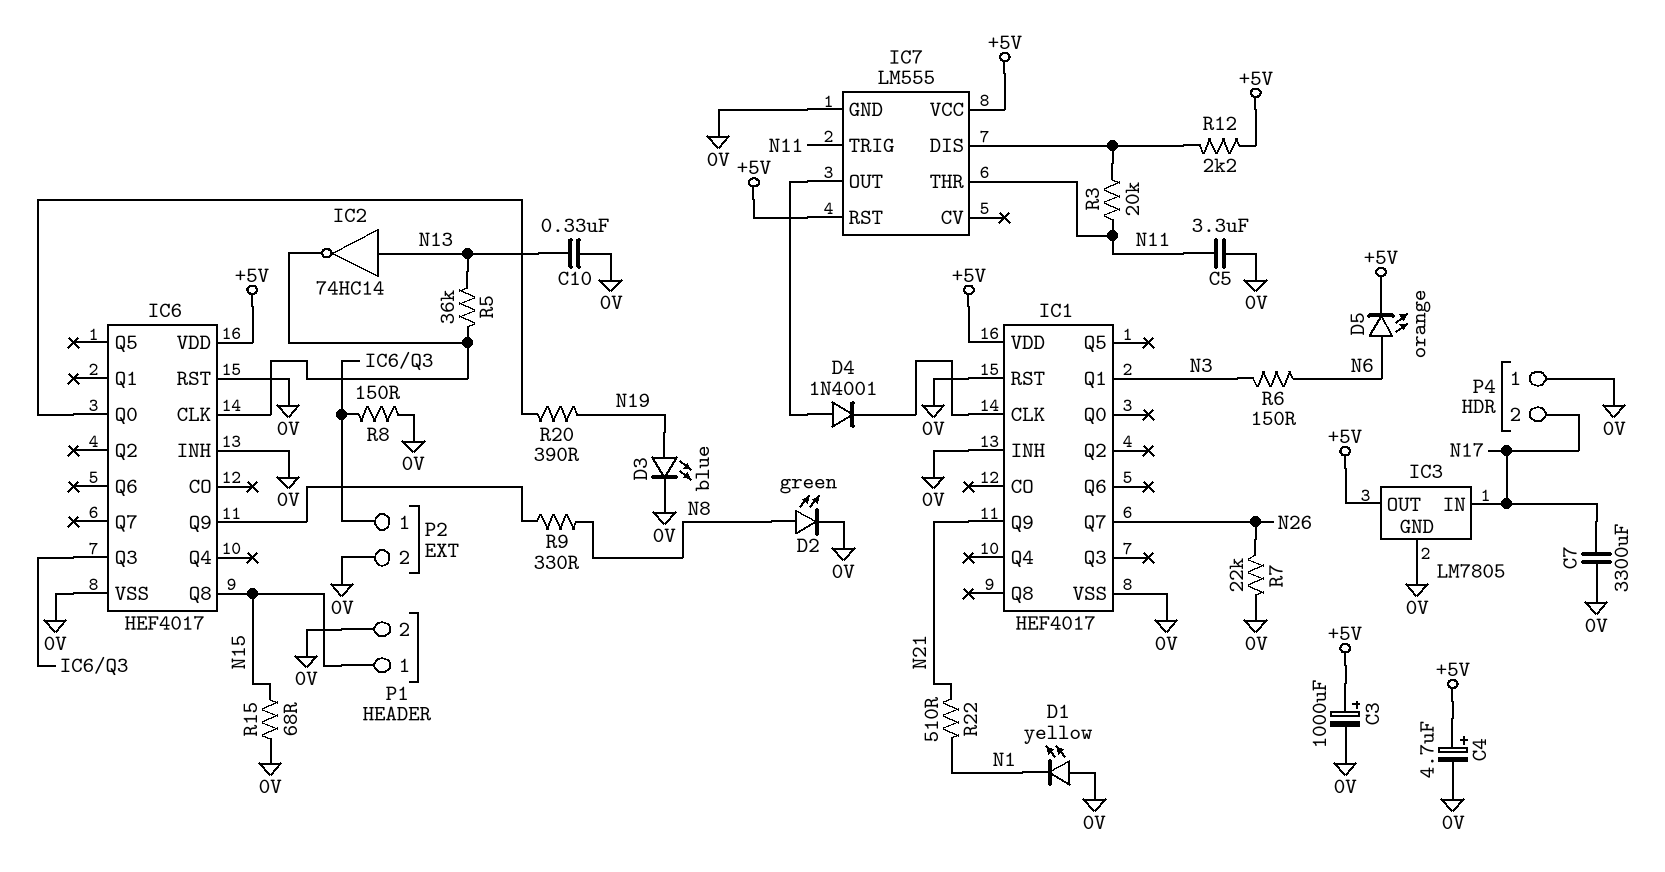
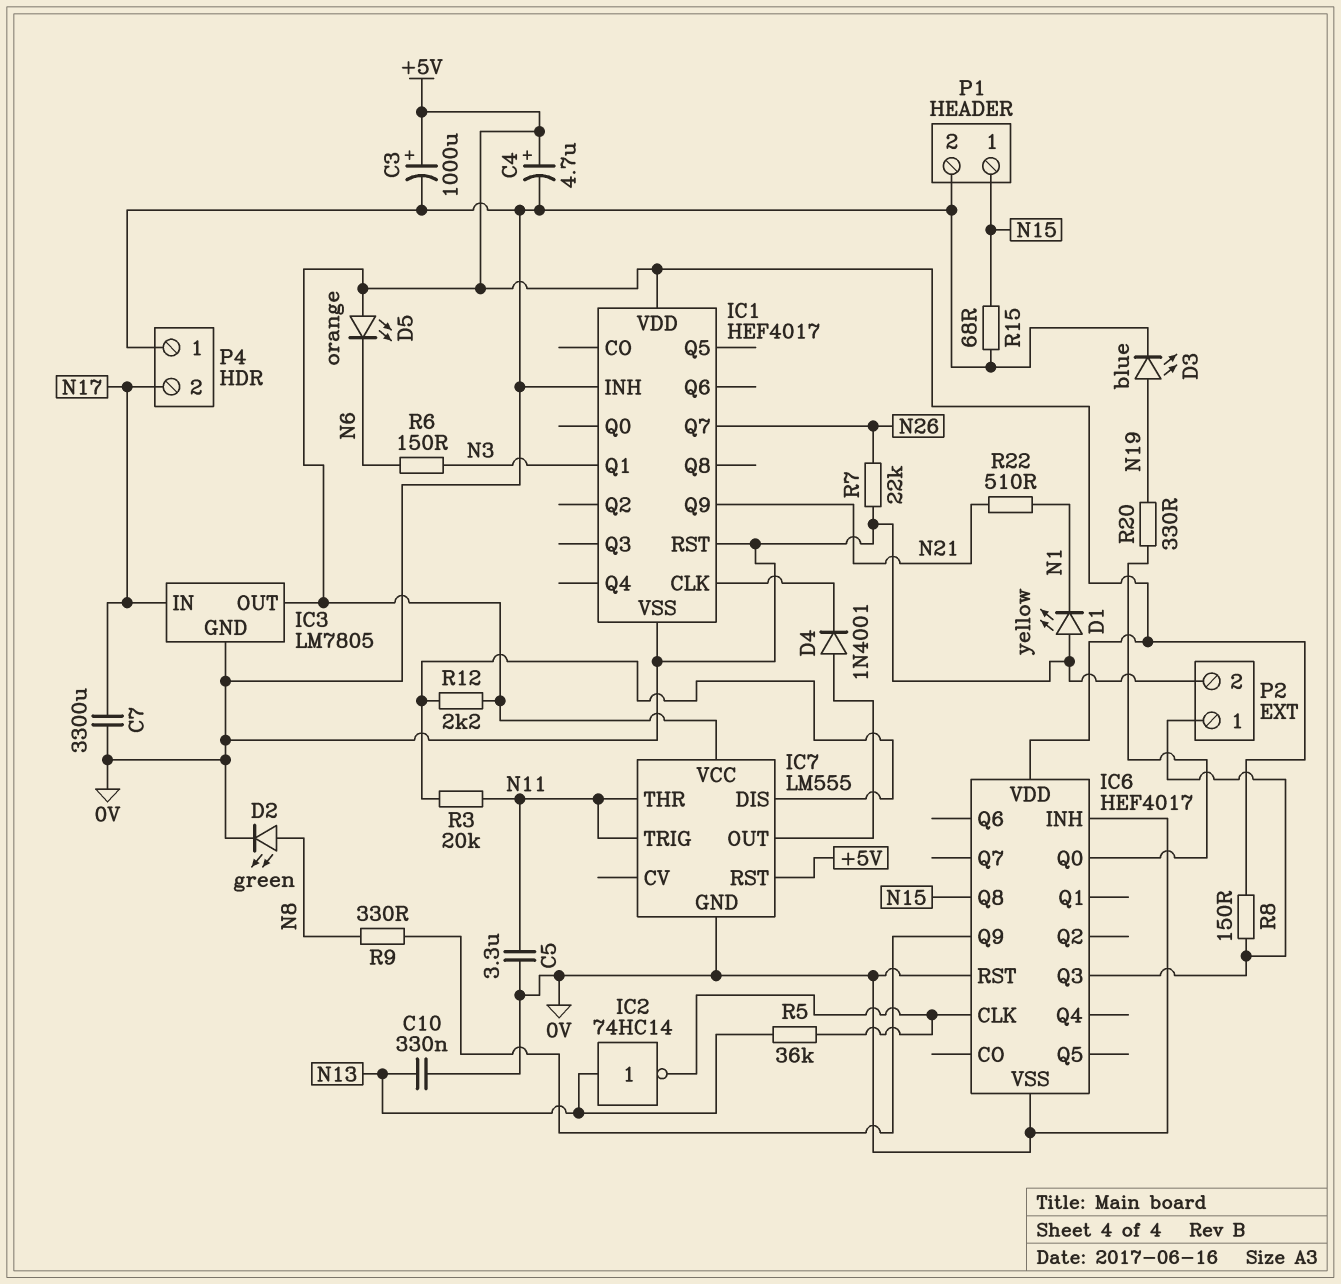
D5: LED orange (A N6, K +5V) -> LED orange (A +5V, K N6)
R8: 150 (0V, IC6/Q3) -> 150 (+5V, IC6/Q3)
R20: 390 (IC6/Q0, N19) -> 330 (IC6/Q0, N19)

